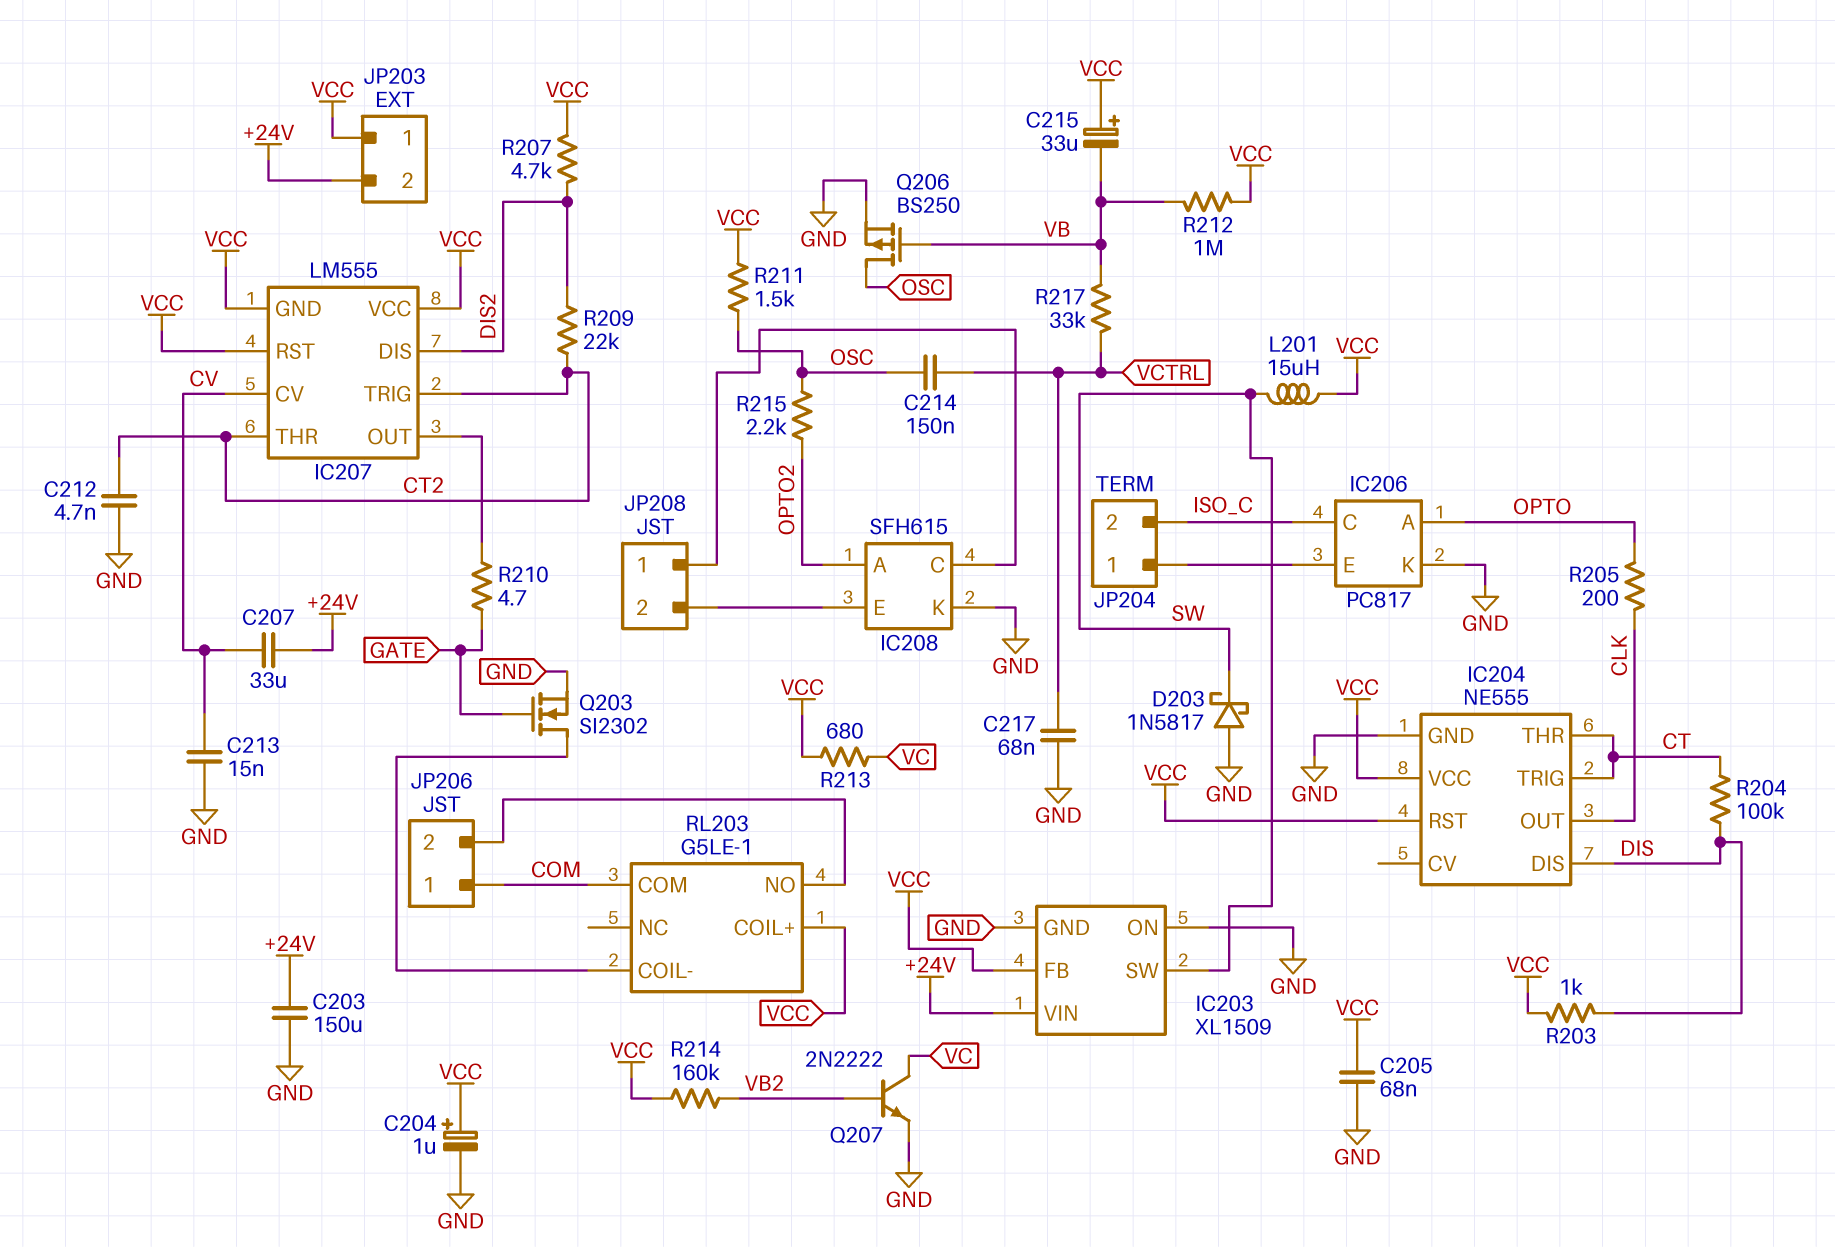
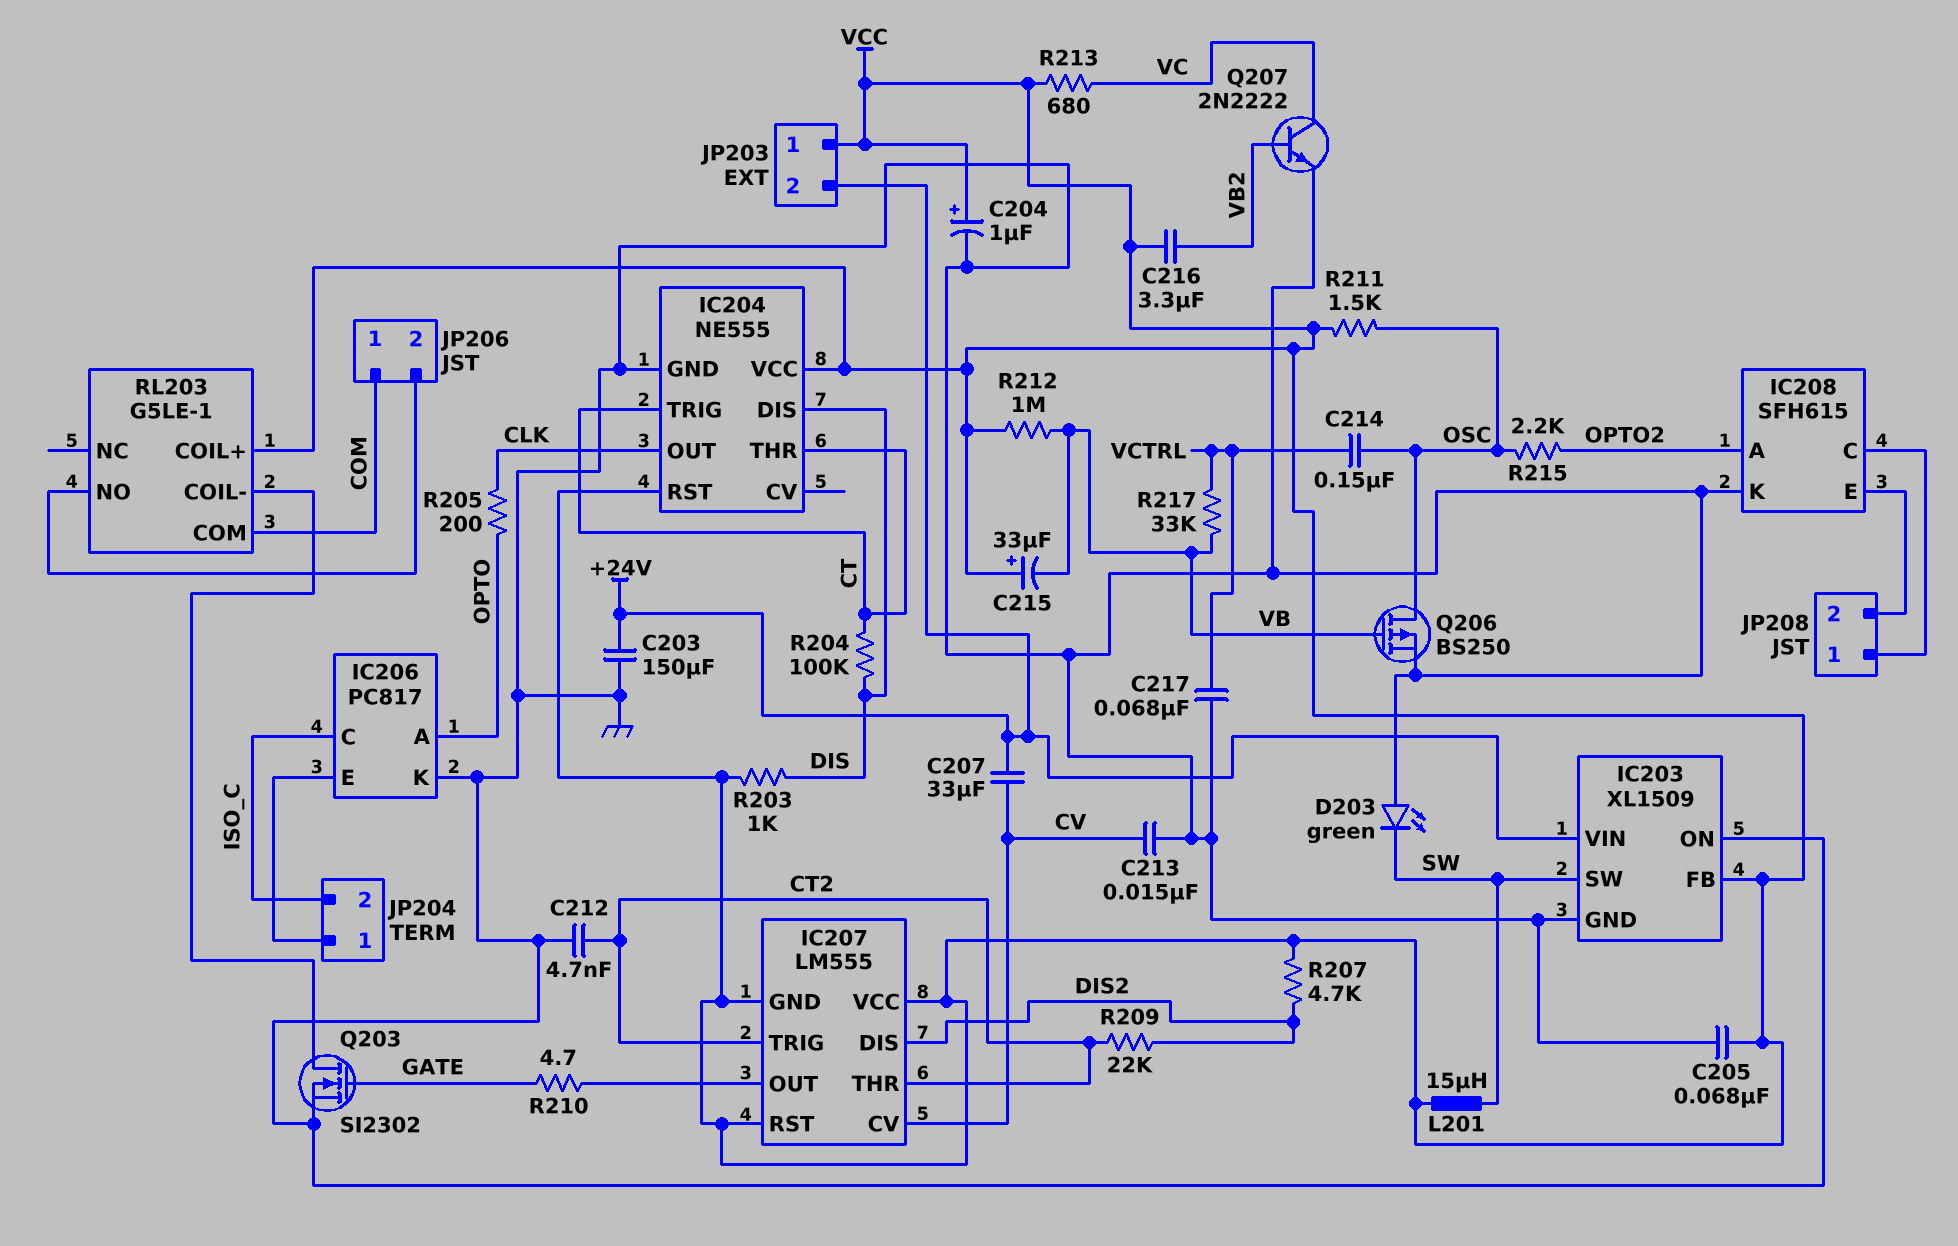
C216: none -> 3.3uF (VB2, VCC)
D203: schottky 1N5817 (A GND, K SW) -> LED green (A GND, K SW)
R214: 160k (VB2, VCC) -> none

